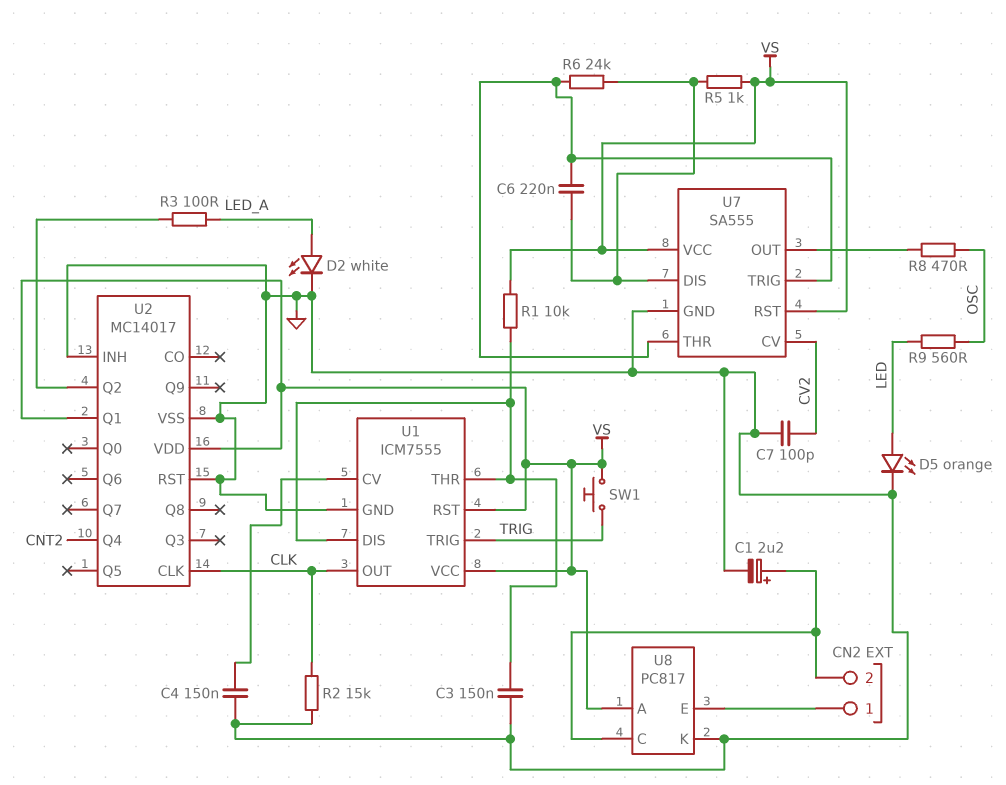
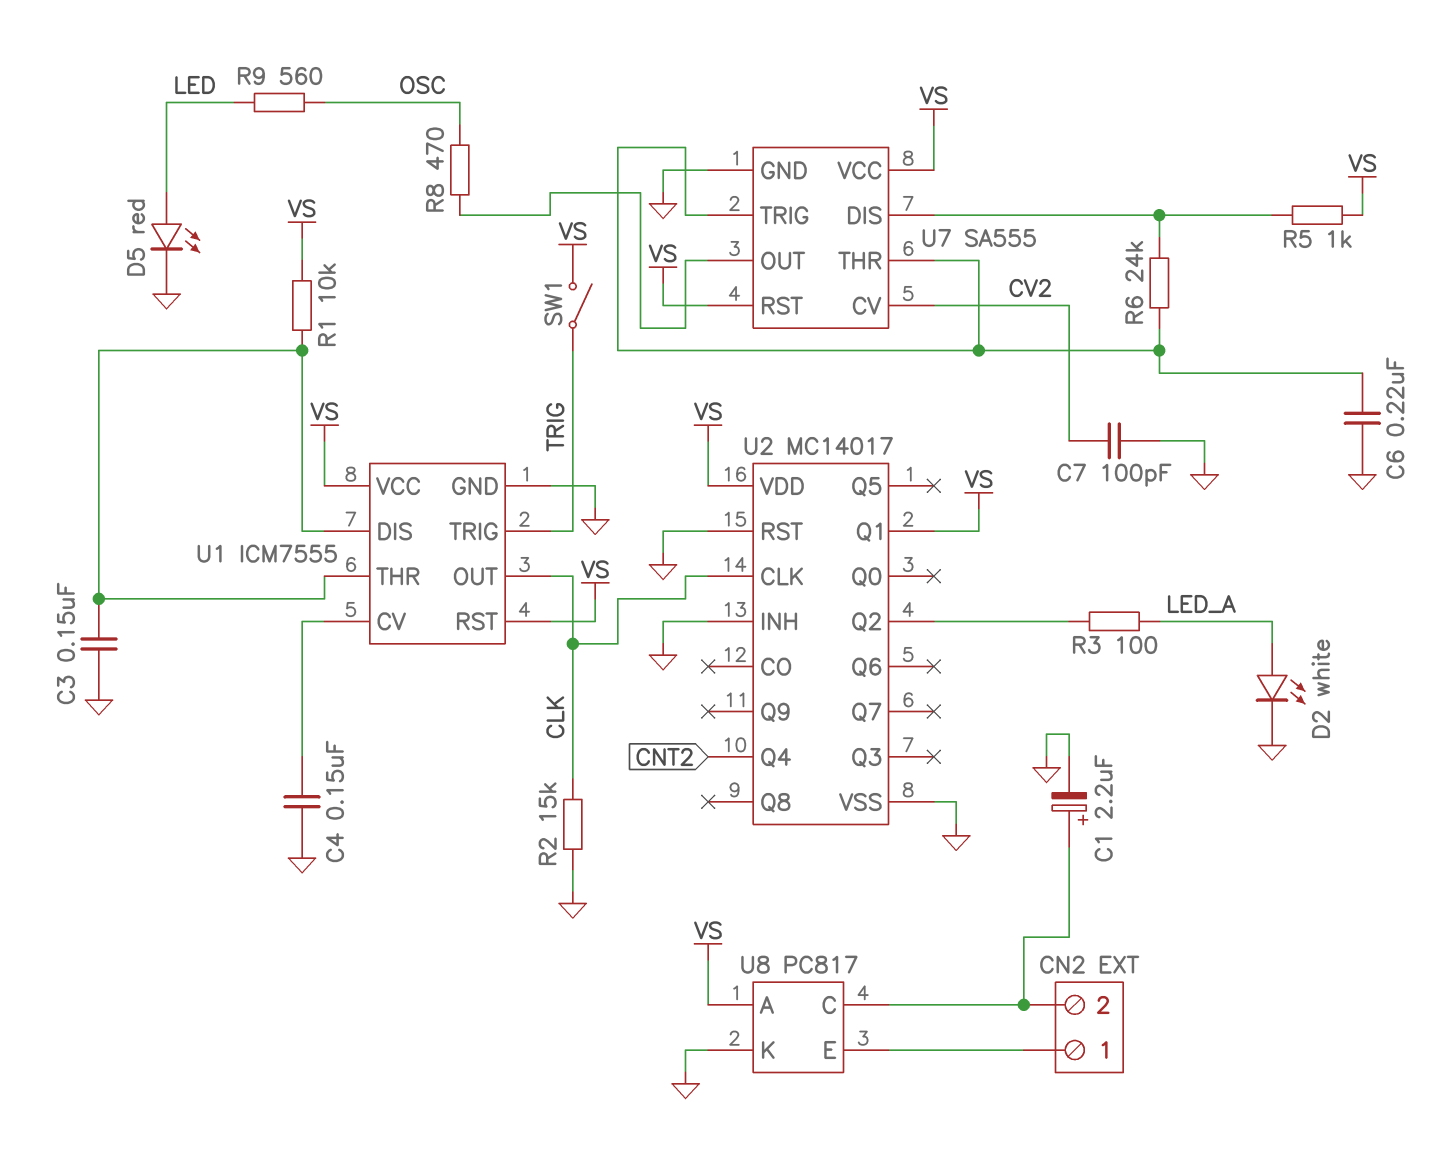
C6: 220nF (U7/DIS, U7/THR) -> 220nF (GND, U7/THR)
D5: LED orange (A LED, K GND) -> LED red (A LED, K GND)
SW1: button (TRIG, VS) -> switch (TRIG, VS)

